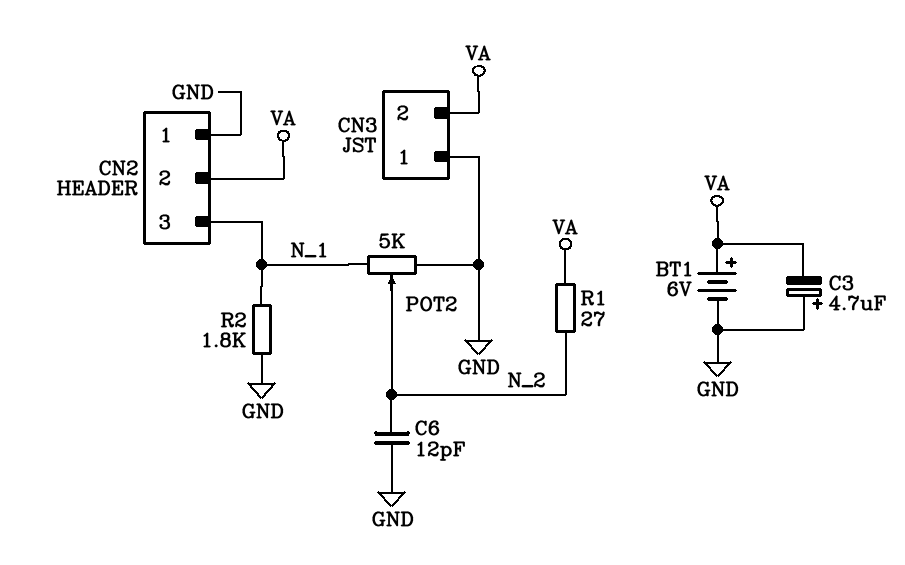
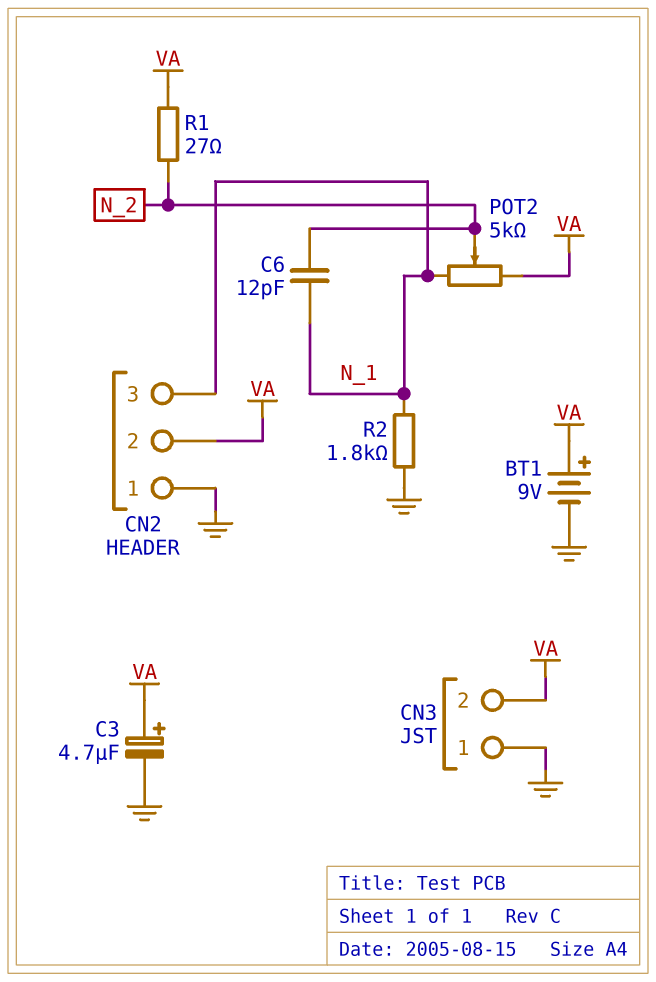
BT1: 6V (plus VA, minus GND) -> 9V (plus VA, minus GND)
C3: 4.7uF (plus GND, minus VA) -> 4.7uF (plus VA, minus GND)
C6: 12pF (GND, N_2) -> 12pF (N_1, N_2)
POT2: 5k (GND, N_1, wiper N_2) -> 5k (N_1, VA, wiper N_2)

